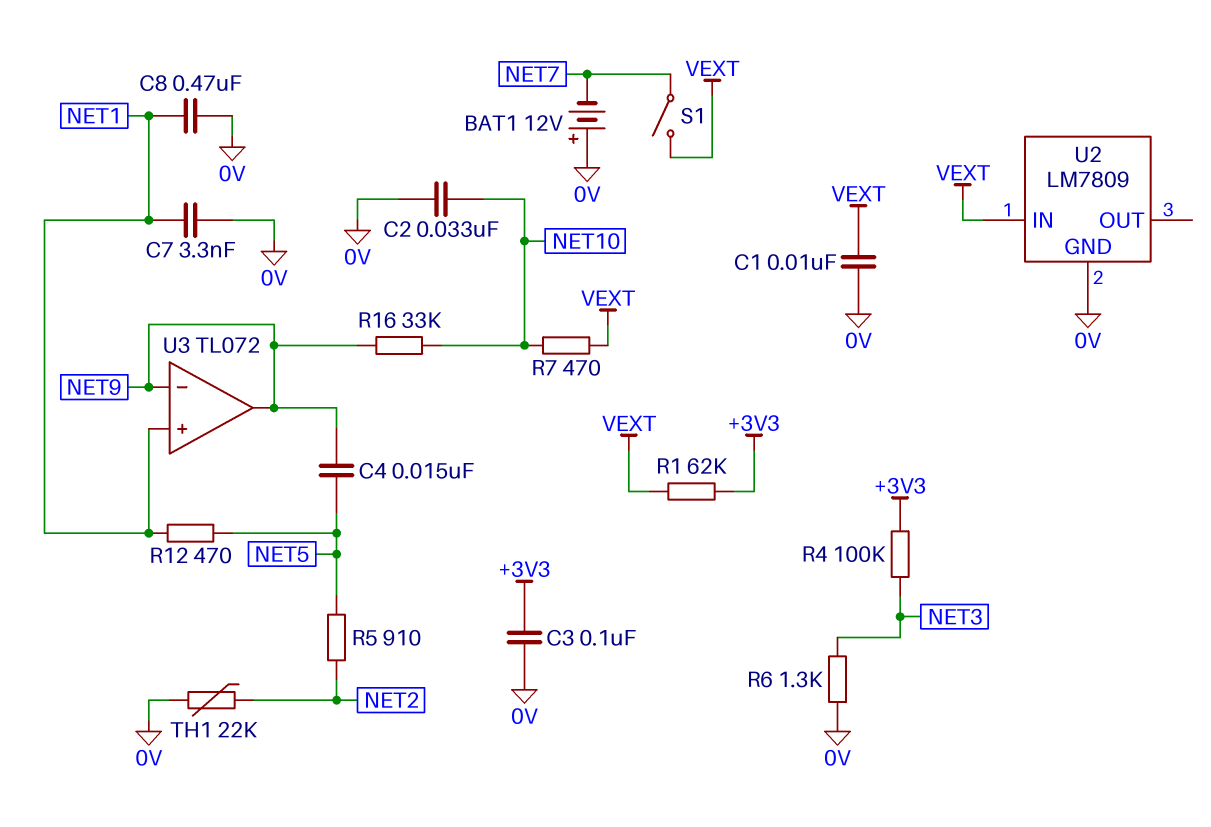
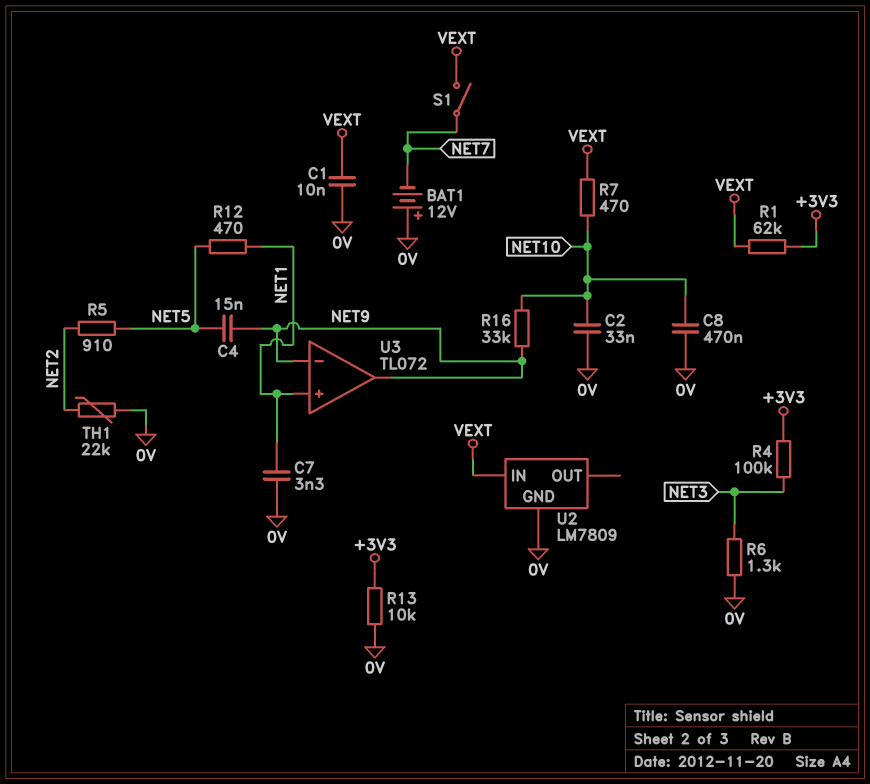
C3: 100nF (+3V3, 0V) -> none
C8: 470nF (0V, NET1) -> 470nF (0V, NET10)
R13: none -> 10k (+3V3, 0V)

